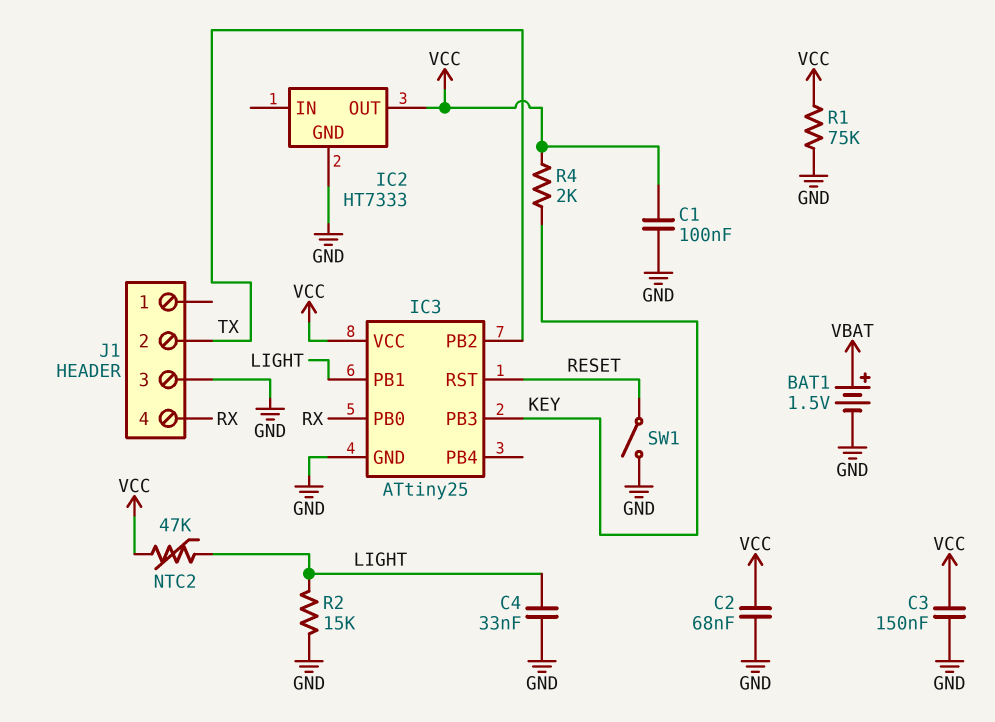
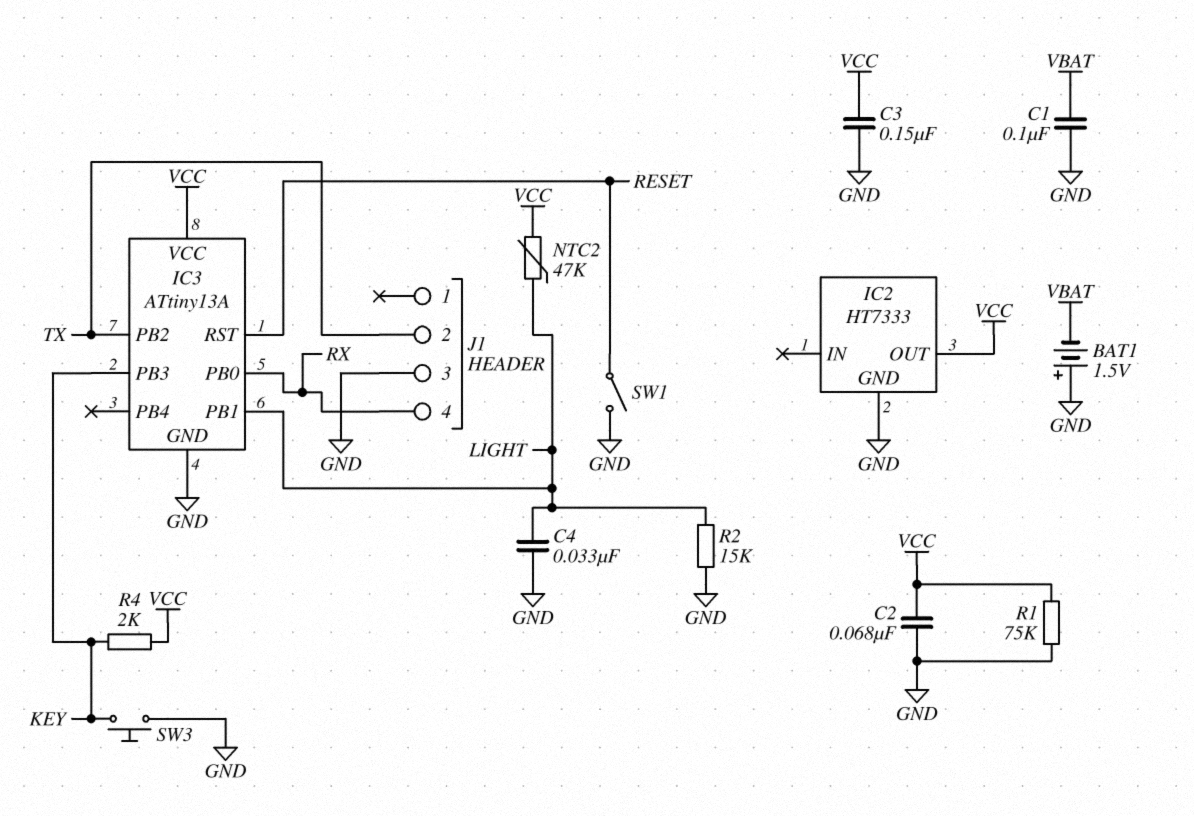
BAT1: 1.5V (plus VBAT, minus GND) -> 1.5V (plus GND, minus VBAT)
C1: 100nF (GND, VCC) -> 100nF (GND, VBAT)
IC3: ATtiny25 -> ATtiny13A
SW3: none -> button (GND, KEY)

